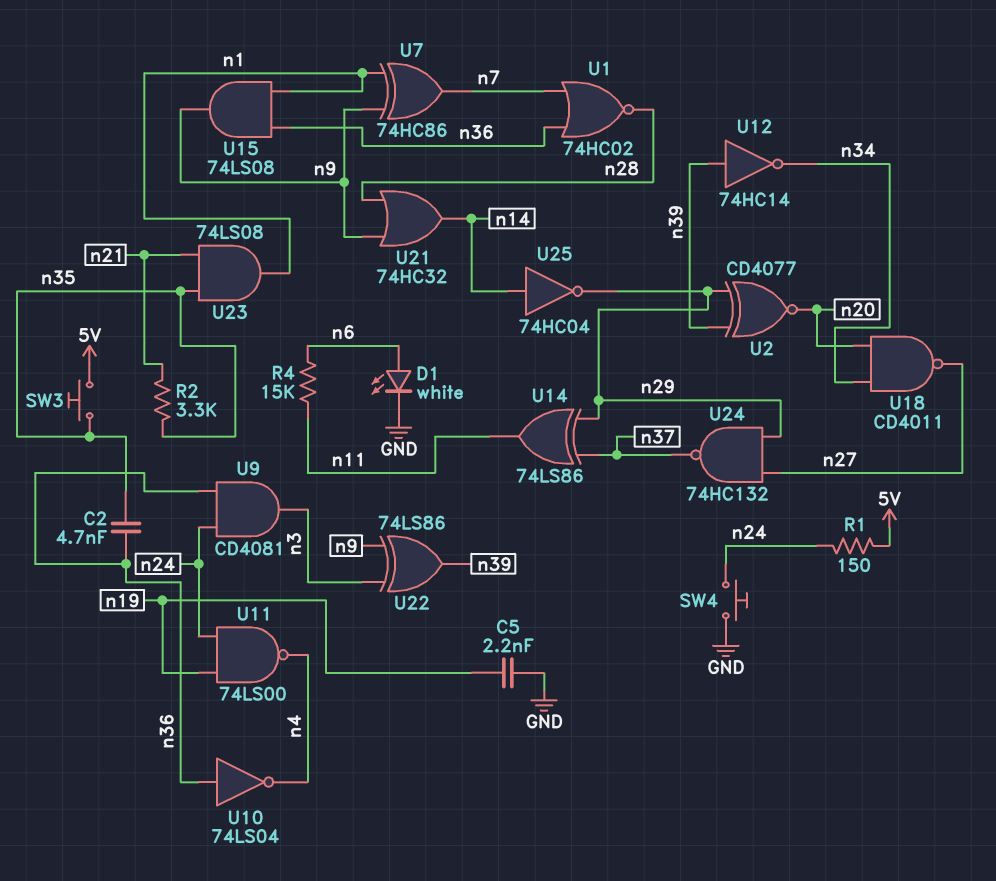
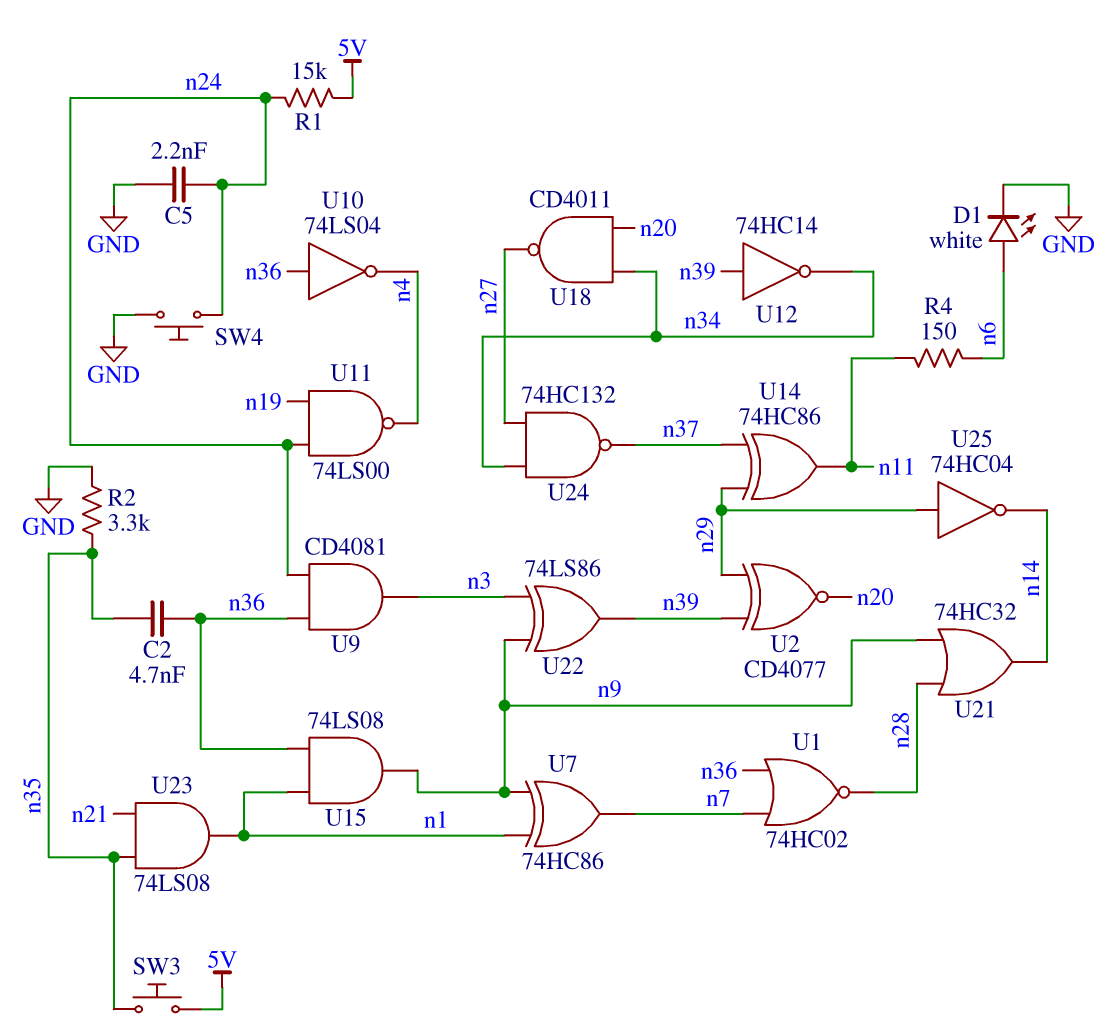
C5: 2.2nF (GND, n19) -> 2.2nF (GND, n24)
R1: 150 (5V, n24) -> 15k (5V, n24)
R2: 3.3k (n21, n35) -> 3.3k (GND, n35)
R4: 15k (n6, n11) -> 150 (n6, n11)
U14: XOR 74LS86 (in n29, in n37, out n11) -> XOR 74HC86 (in n29, in n37, out n11)
U24: NAND 74HC132 (in n27, in n29, out n37) -> NAND 74HC132 (in n27, in n34, out n37)
U25: NOT 74HC04 (in n14, out n29) -> NOT 74HC04 (in n29, out n14)

